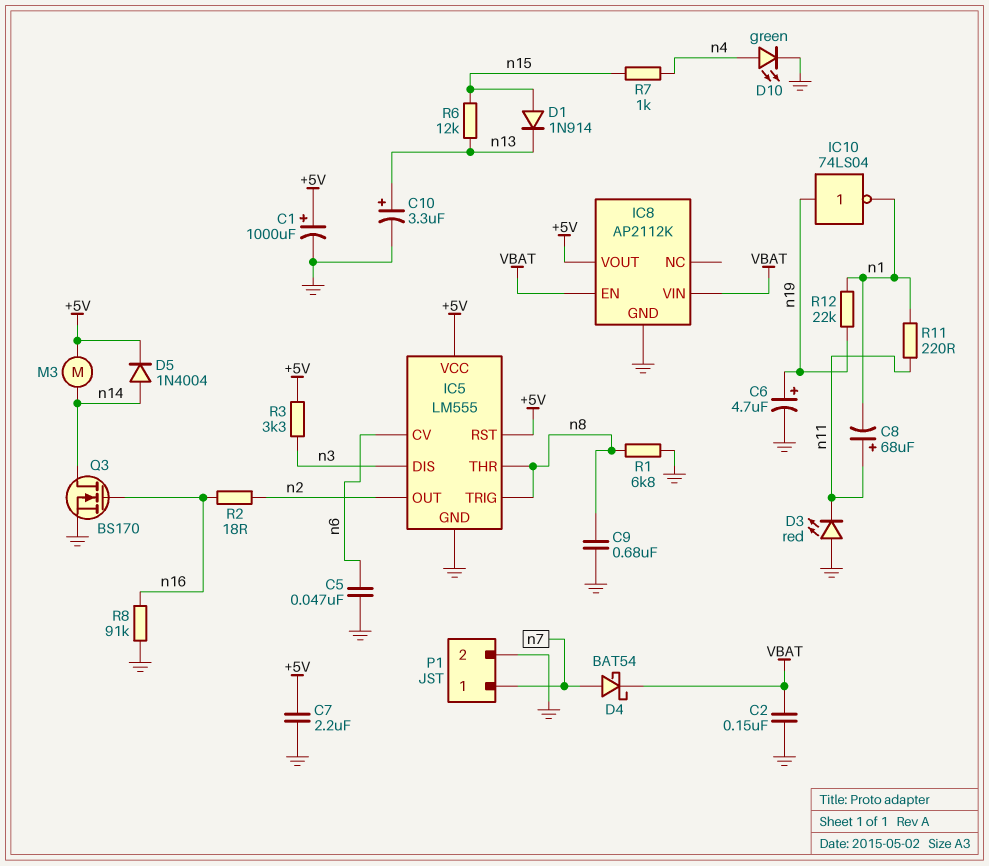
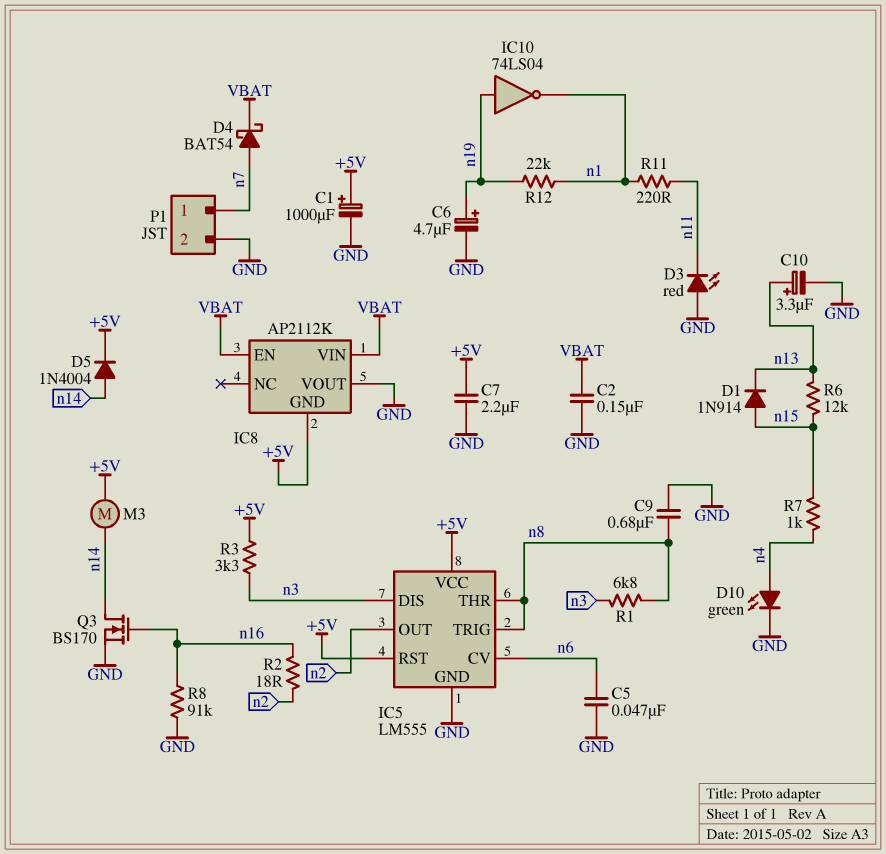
C8: 68uF (plus n11, minus n1) -> none
IC8 pin GND: GND -> +5V
IC8 pin VOUT: +5V -> GND
R1: 6.8k (GND, n8) -> 6.8k (n3, n8)

